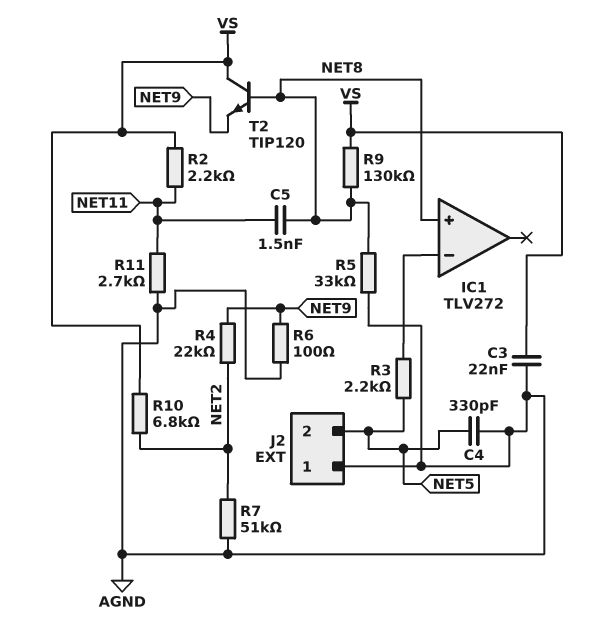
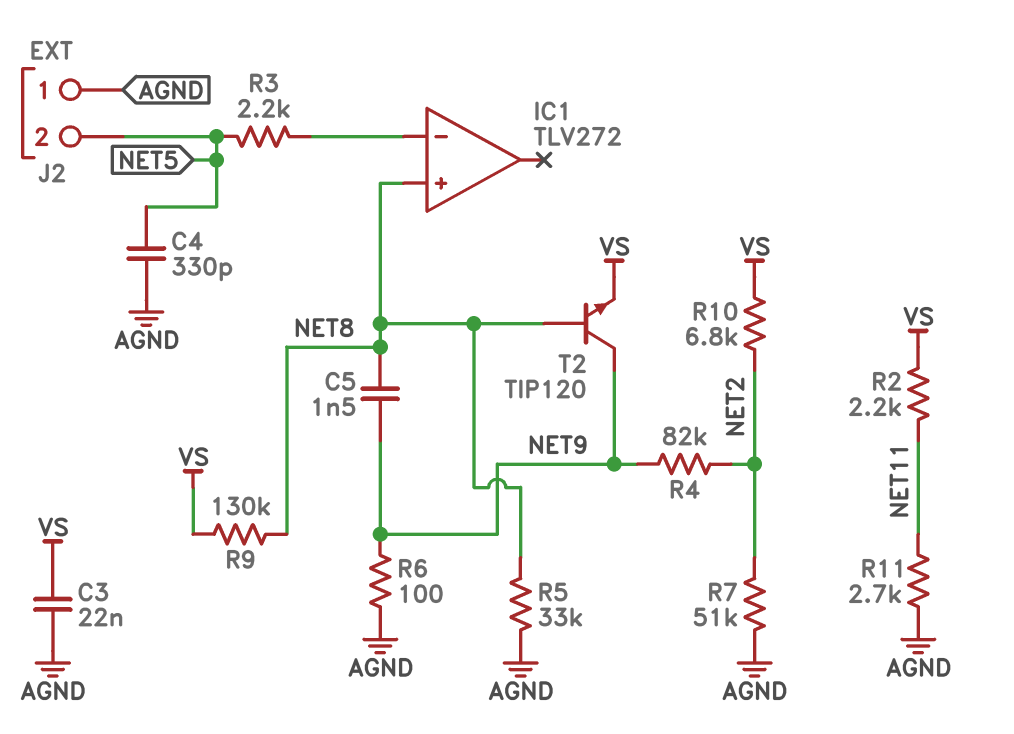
C5: 1.5nF (NET8, NET11) -> 1.5nF (NET8, NET9)
R4: 22k (NET2, NET9) -> 82k (NET2, NET9)
T2: NPN TIP120 (B NET8, C VS, E NET9) -> NPN TIP120 (B NET8, C NET9, E VS)

